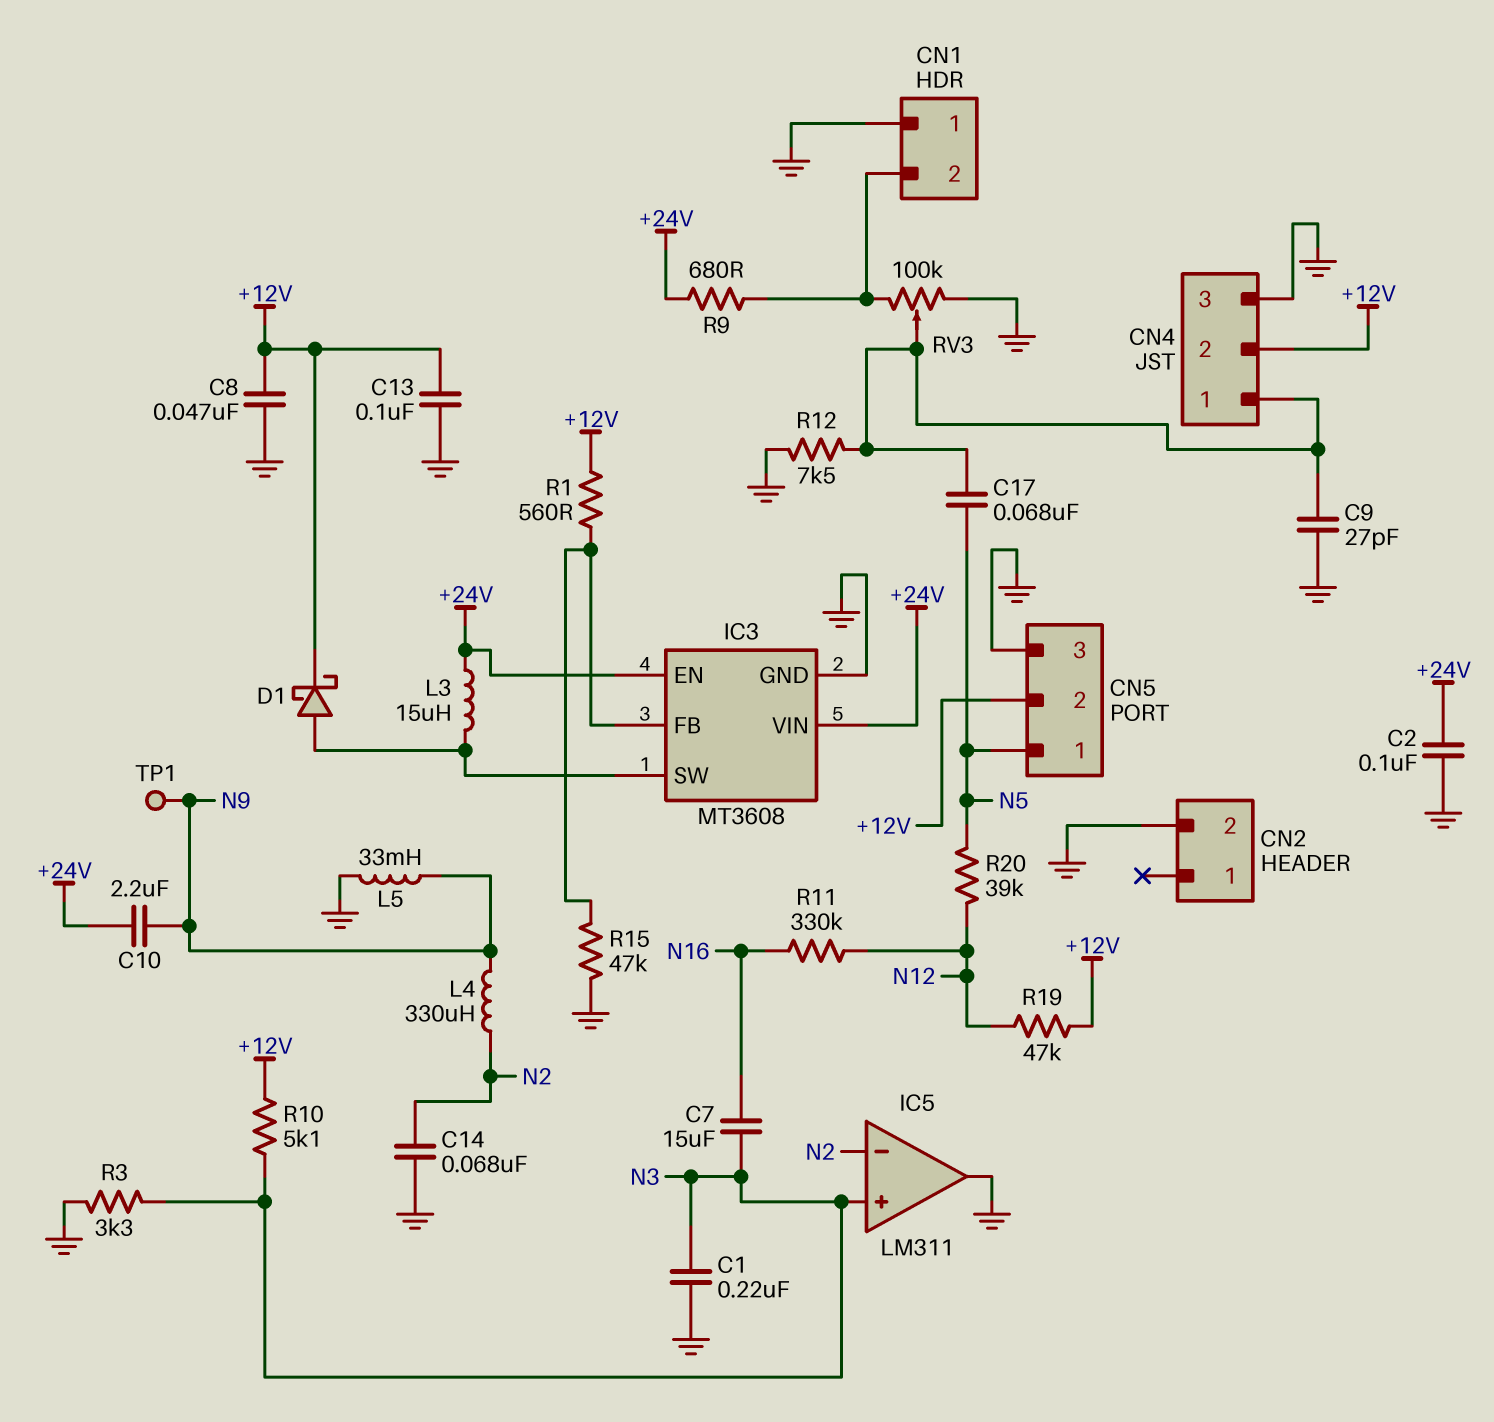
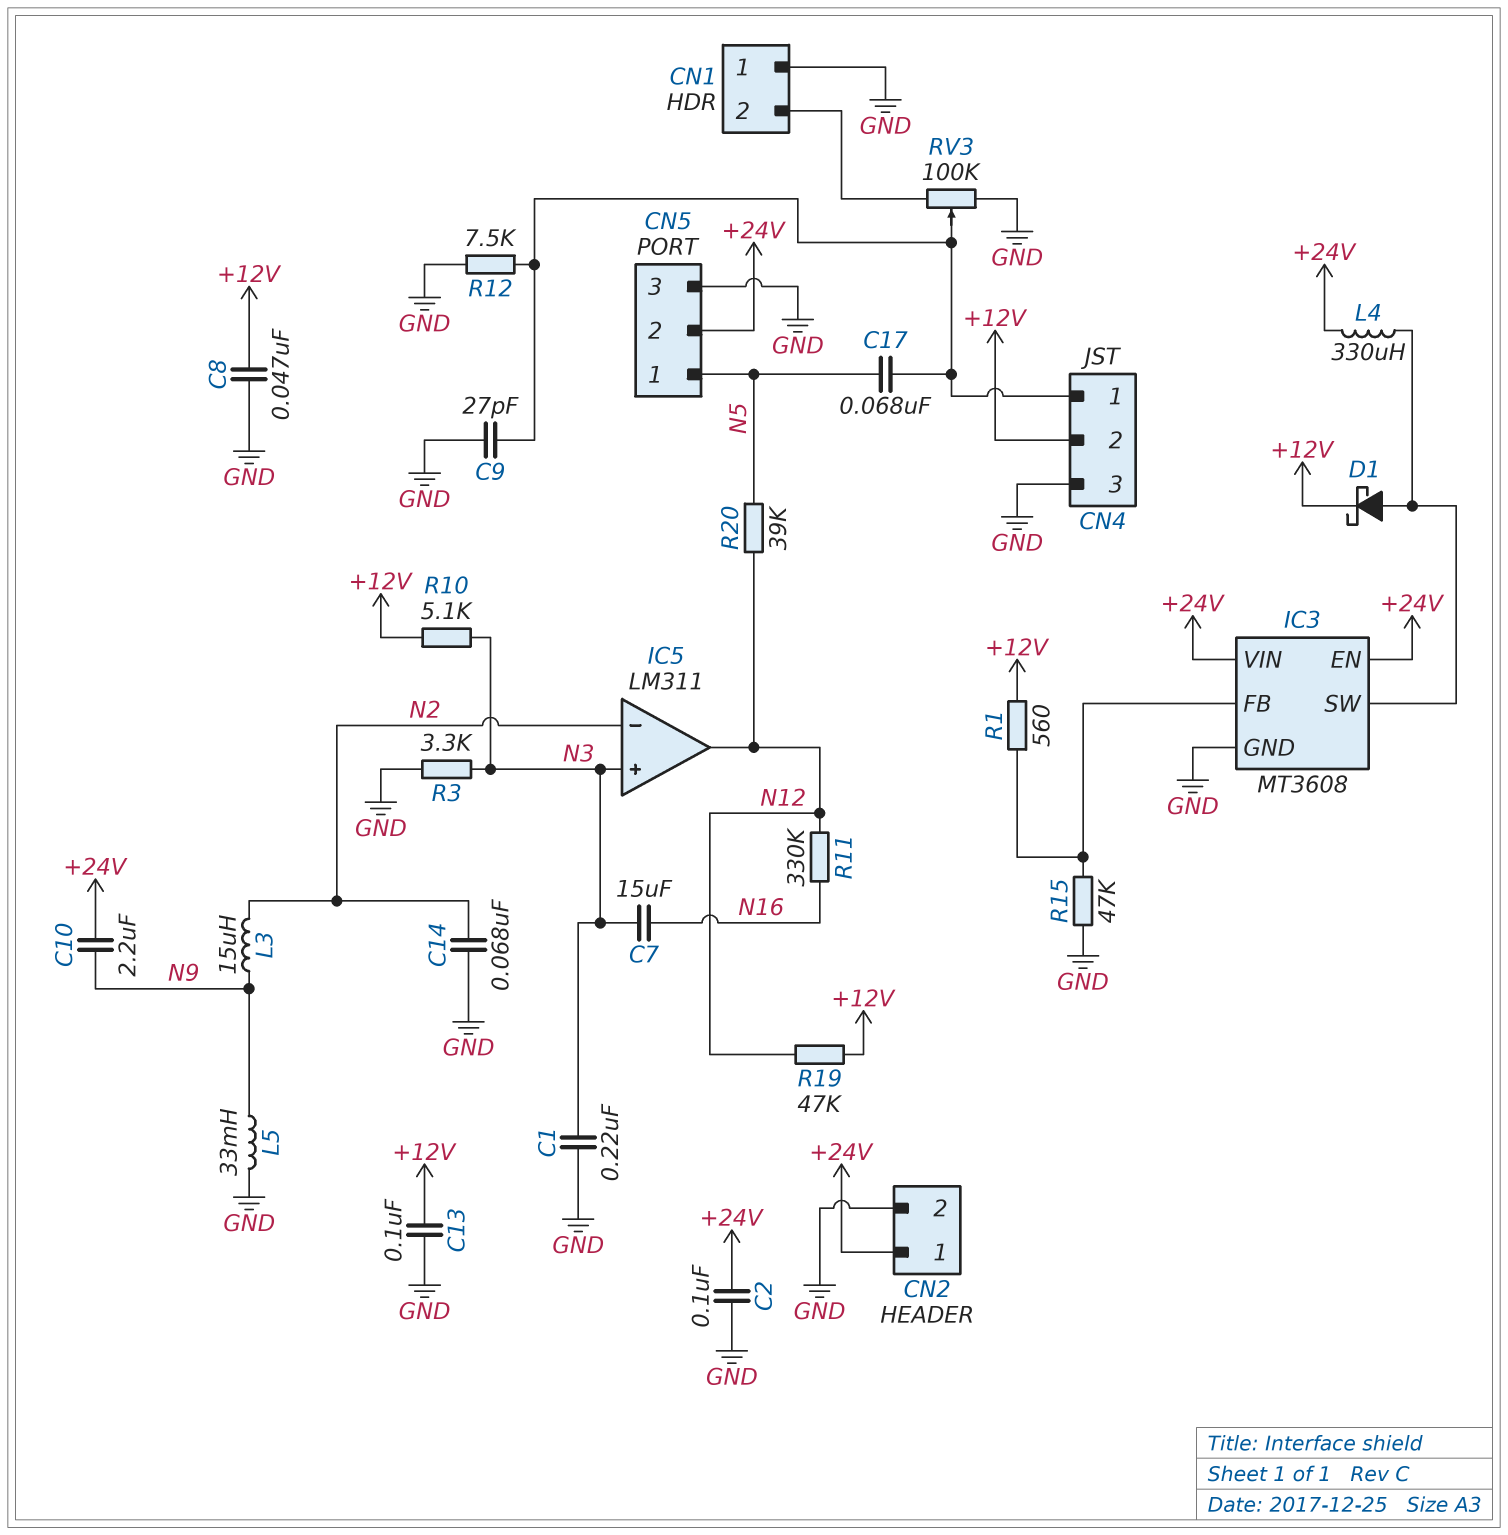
CN2 pin 1: none -> +24V
CN5 pin 2: +12V -> +24V
IC5 pin out: GND -> N12
L3: 15uH (+24V, IC3/SW) -> 15uH (N2, N9)
L4: 330uH (N2, N9) -> 330uH (+24V, IC3/SW)
R9: 680 (+24V, CN1/2) -> none
TP1: test point (N9) -> none

